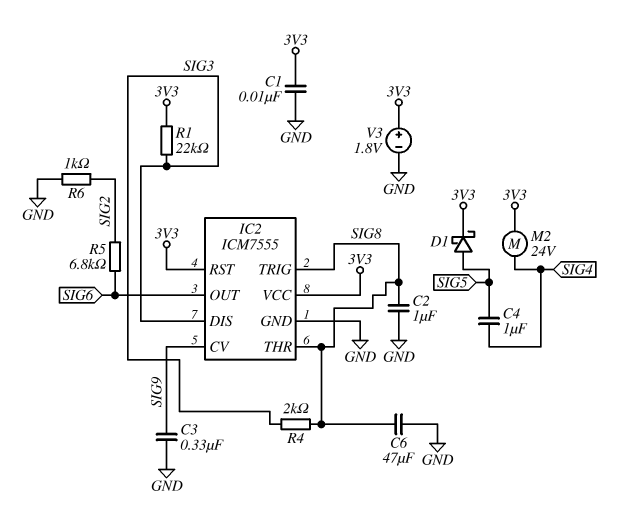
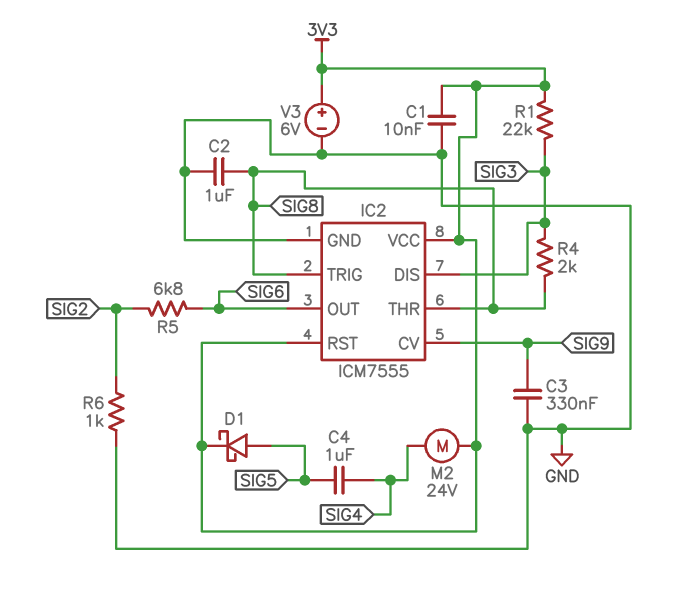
C6: 47uF (GND, SIG8) -> none
V3: 1.8V (plus 3V3, minus GND) -> 6V (plus 3V3, minus GND)

